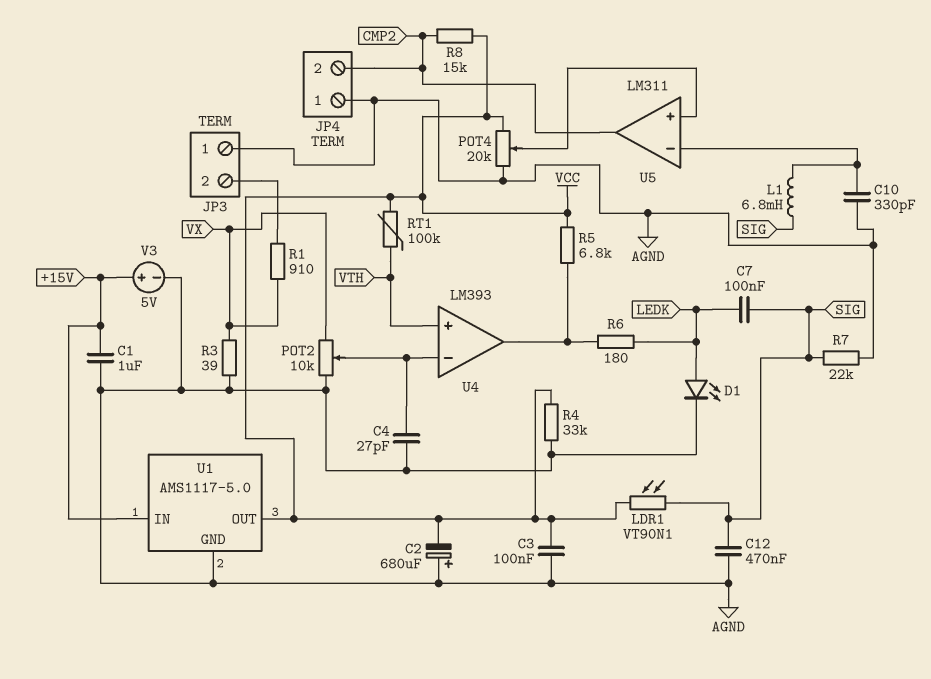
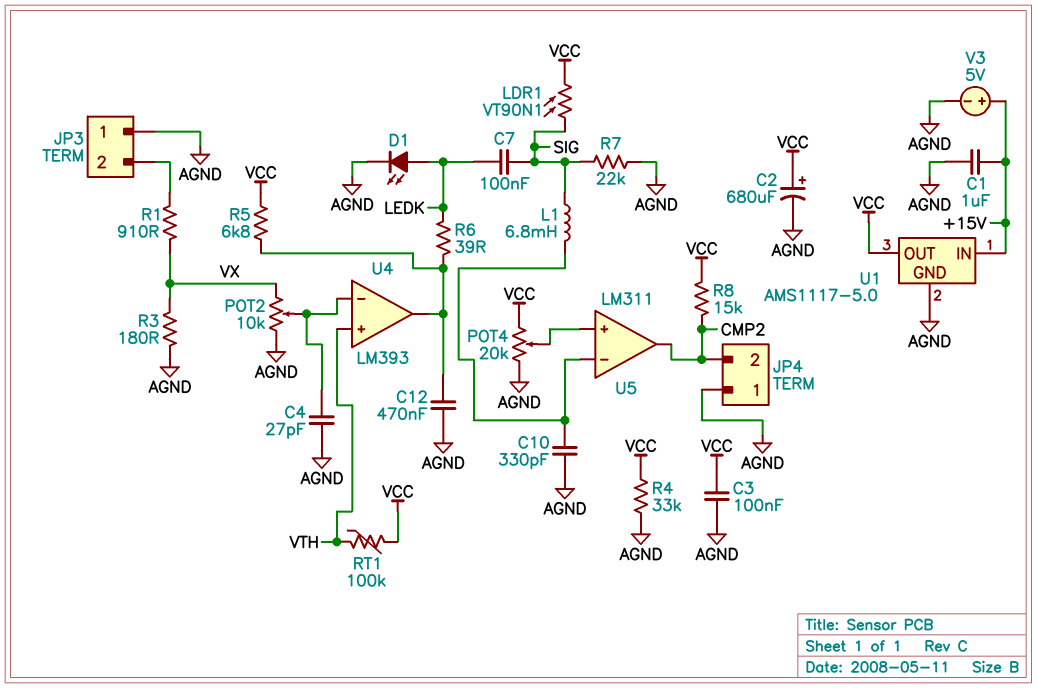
C2: 680uF (plus AGND, minus VCC) -> 680uF (plus VCC, minus AGND)
C12: 470nF (AGND, SIG) -> 470nF (AGND, U4/out)
R3: 39 (AGND, VX) -> 180 (AGND, VX)
R6: 180 (LEDK, U4/out) -> 39 (LEDK, U4/out)

